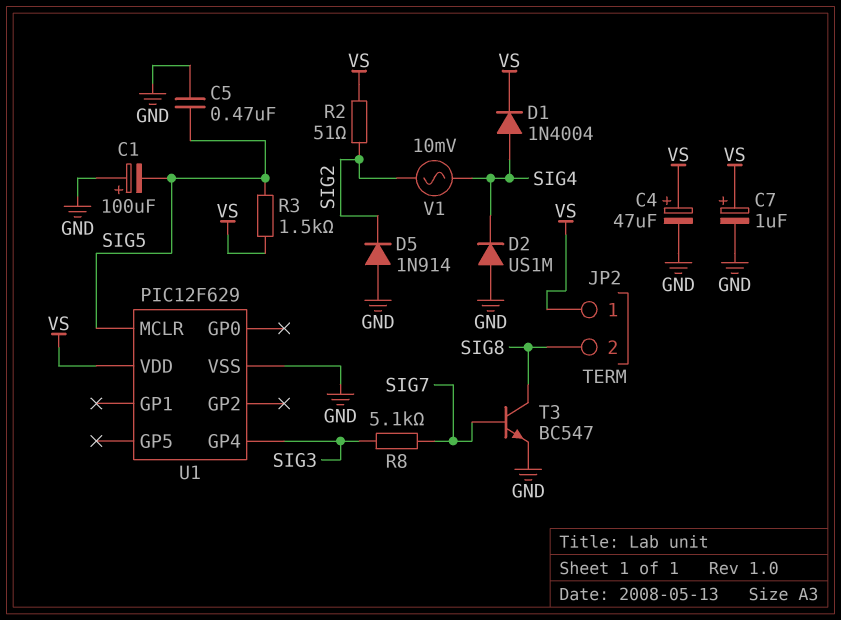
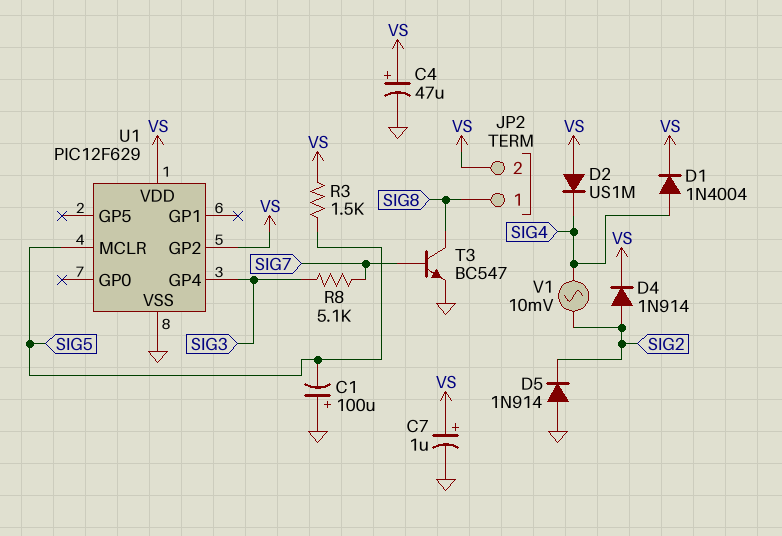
C5: 470nF (GND, SIG5) -> none
D2: diode US1M (A GND, K SIG4) -> diode US1M (A VS, K SIG4)
D4: none -> diode 1N914 (A SIG2, K VS)
JP2 pin 1: VS -> SIG8
JP2 pin 2: SIG8 -> VS
R2: 51 (SIG2, VS) -> none
U1 pin GP2: none -> VS

